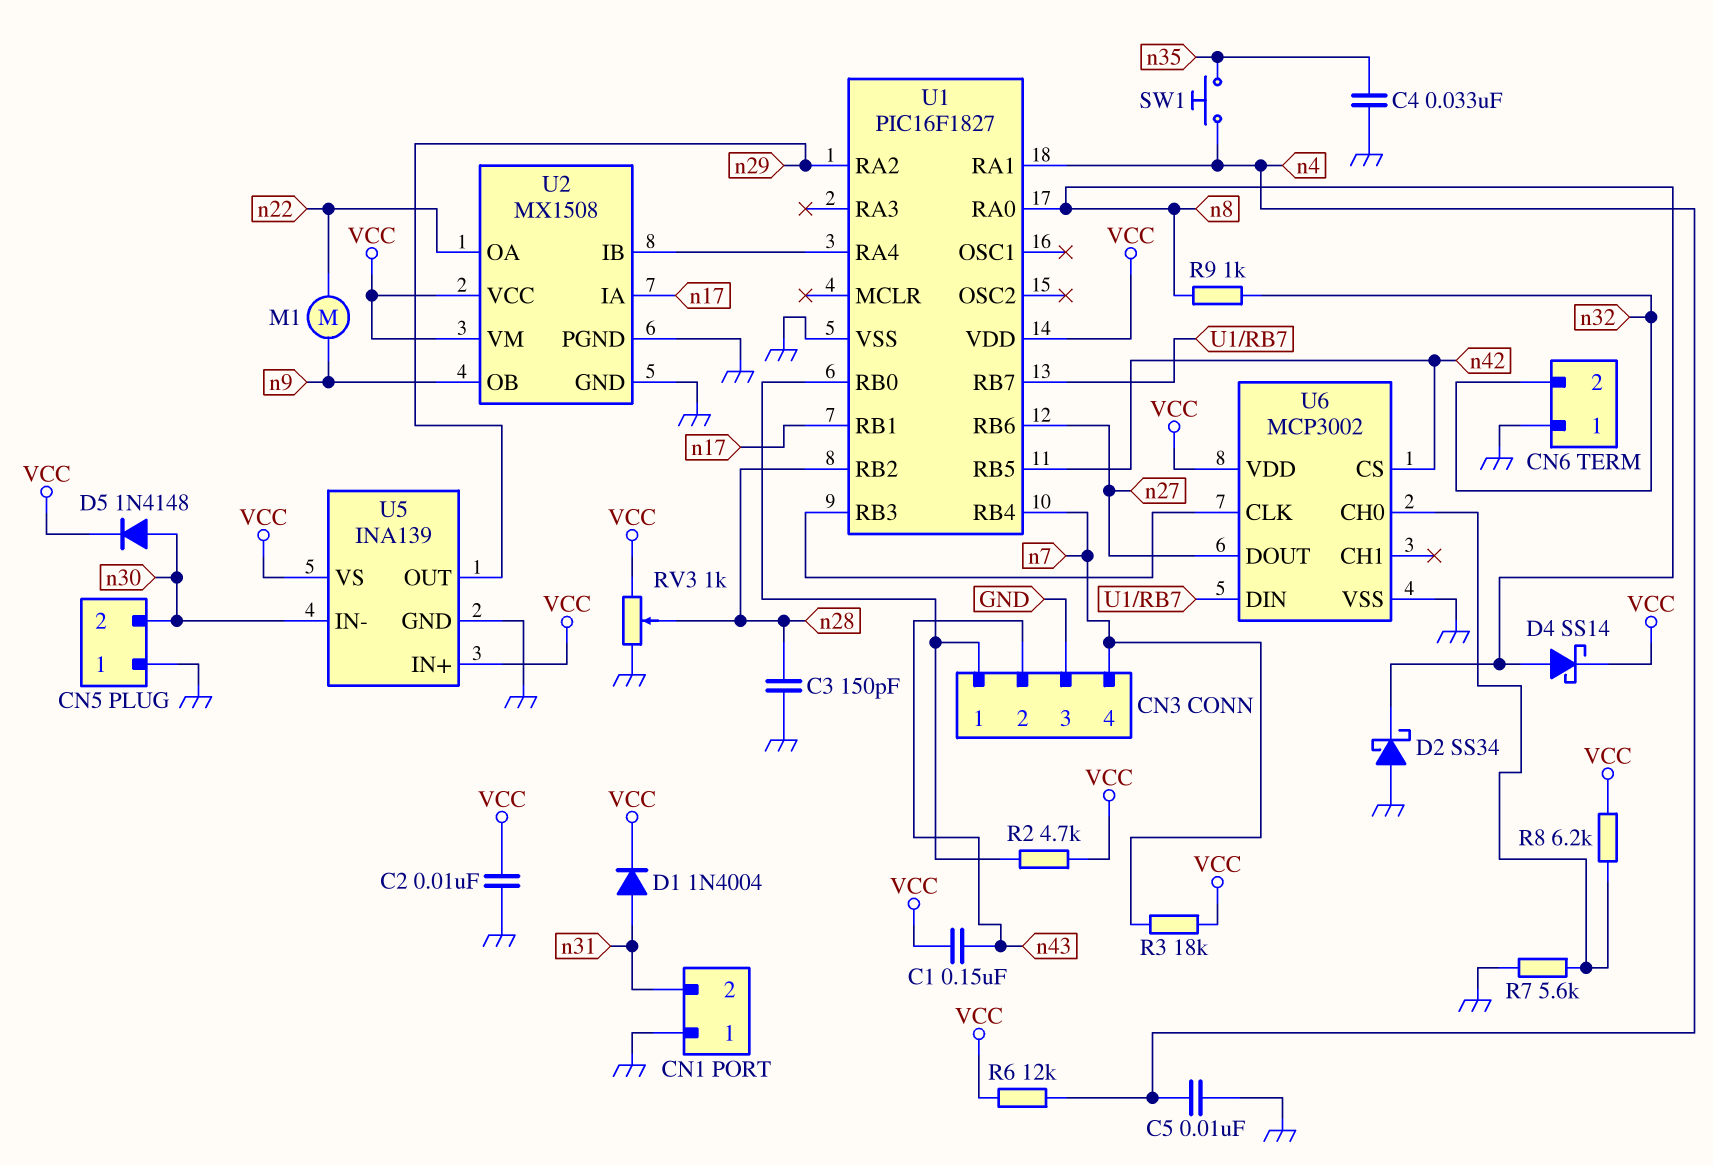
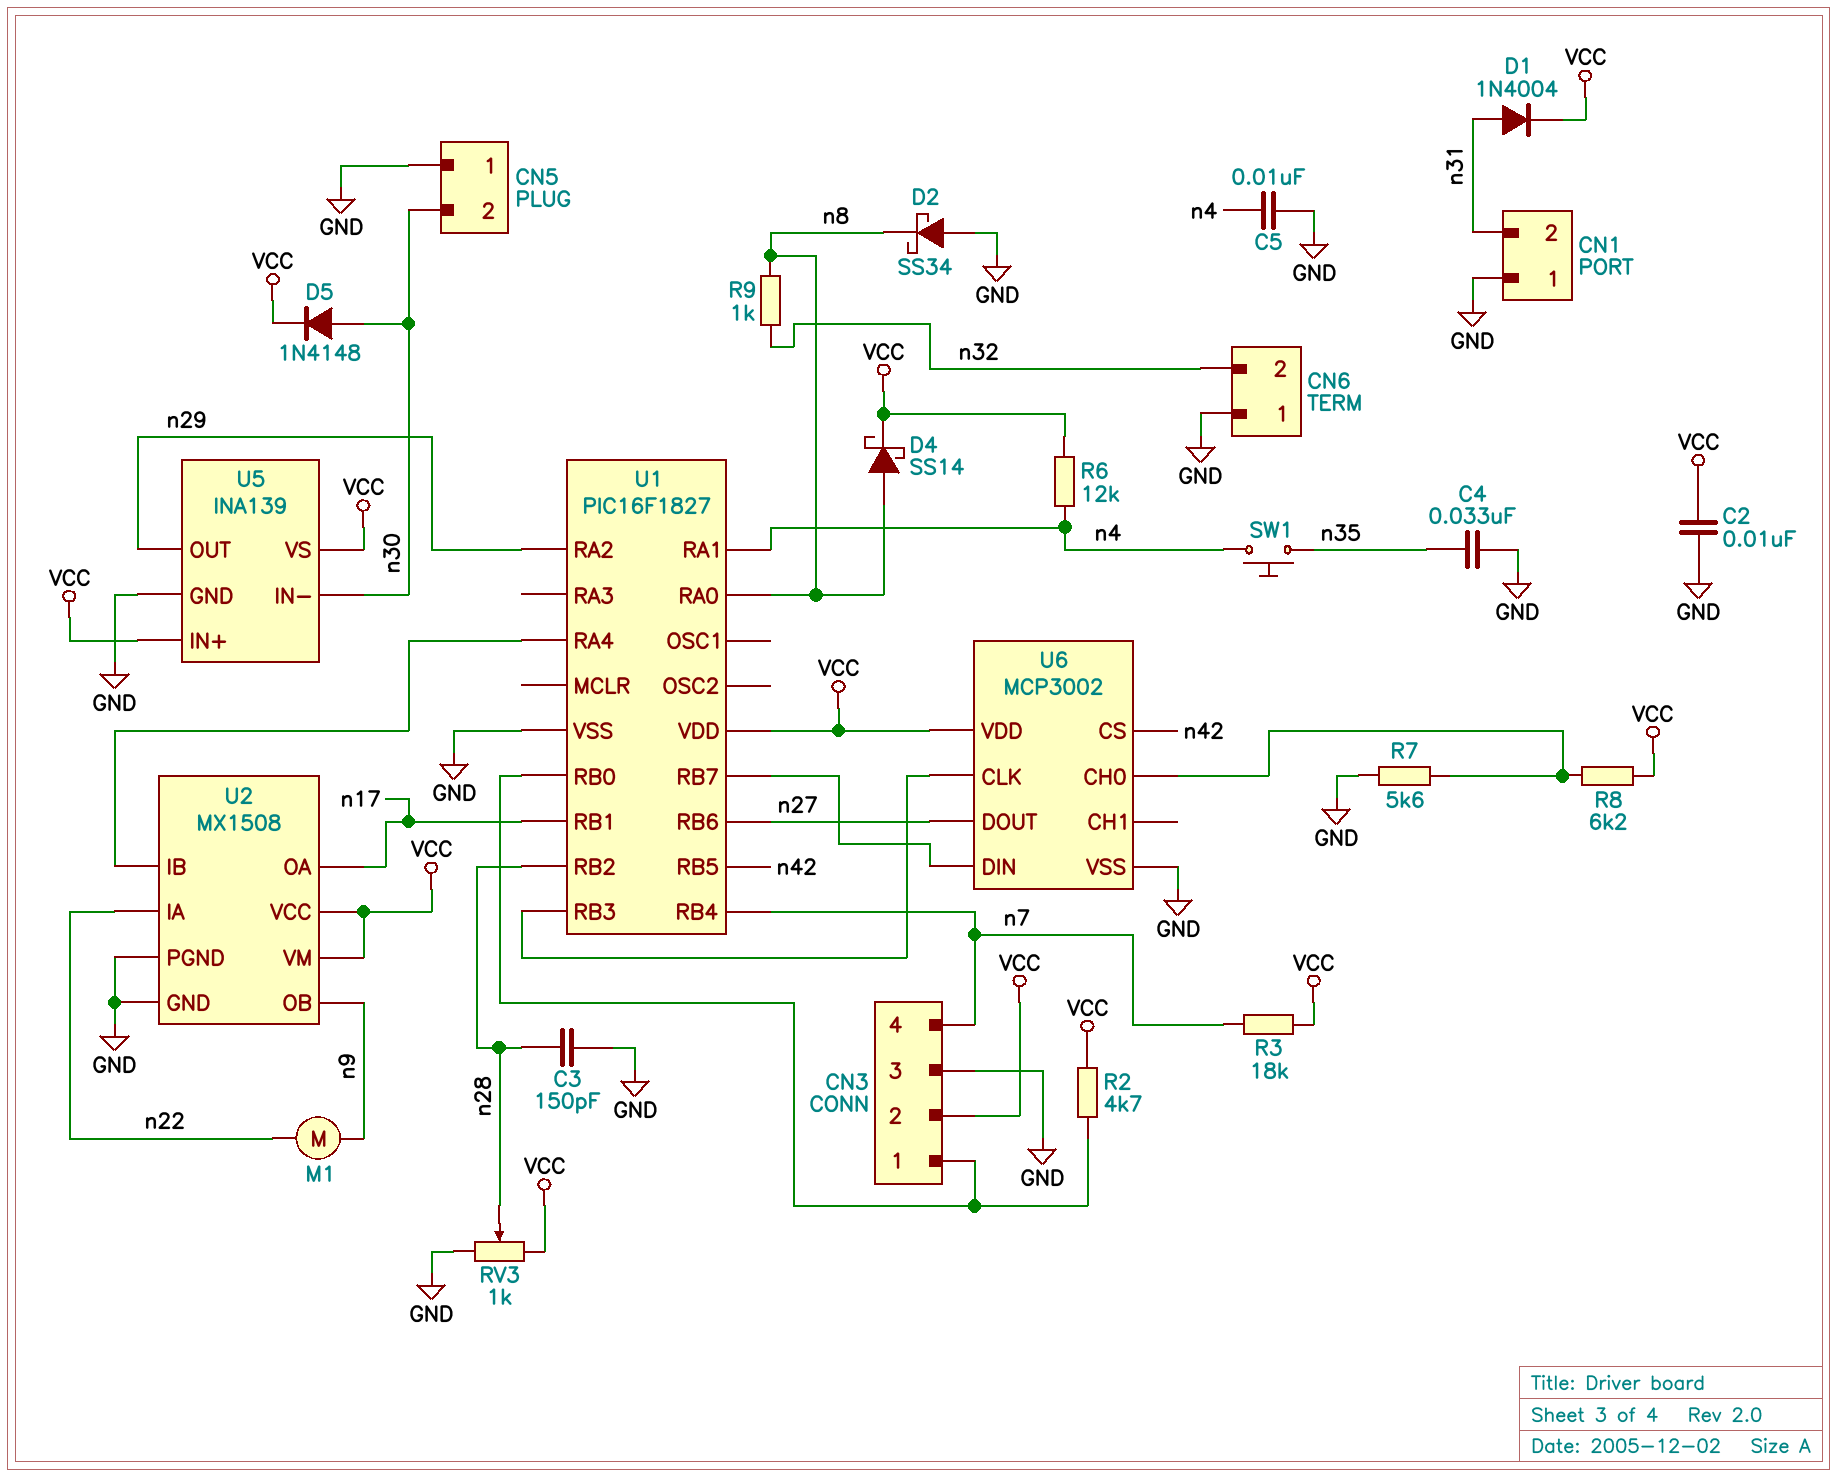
C1: 150nF (VCC, n43) -> none
CN3 pin 2: n43 -> VCC
U2 pin IA: n17 -> n22
U2 pin OA: n22 -> n17

